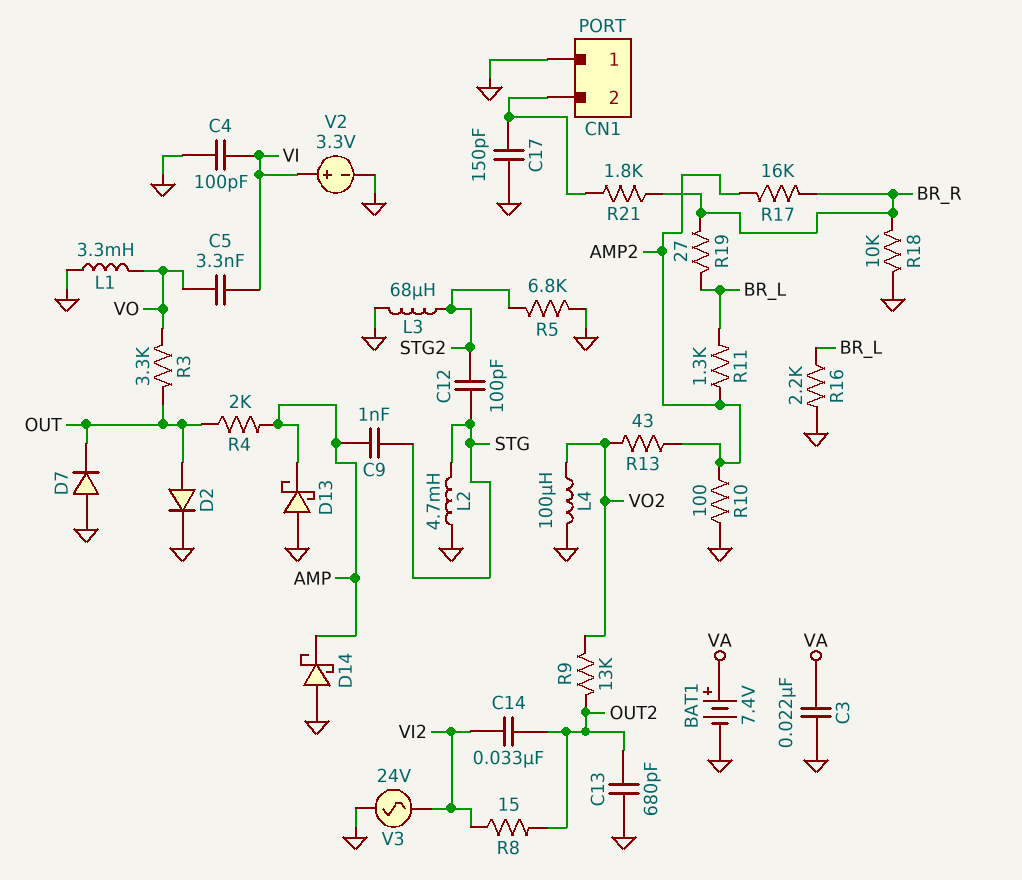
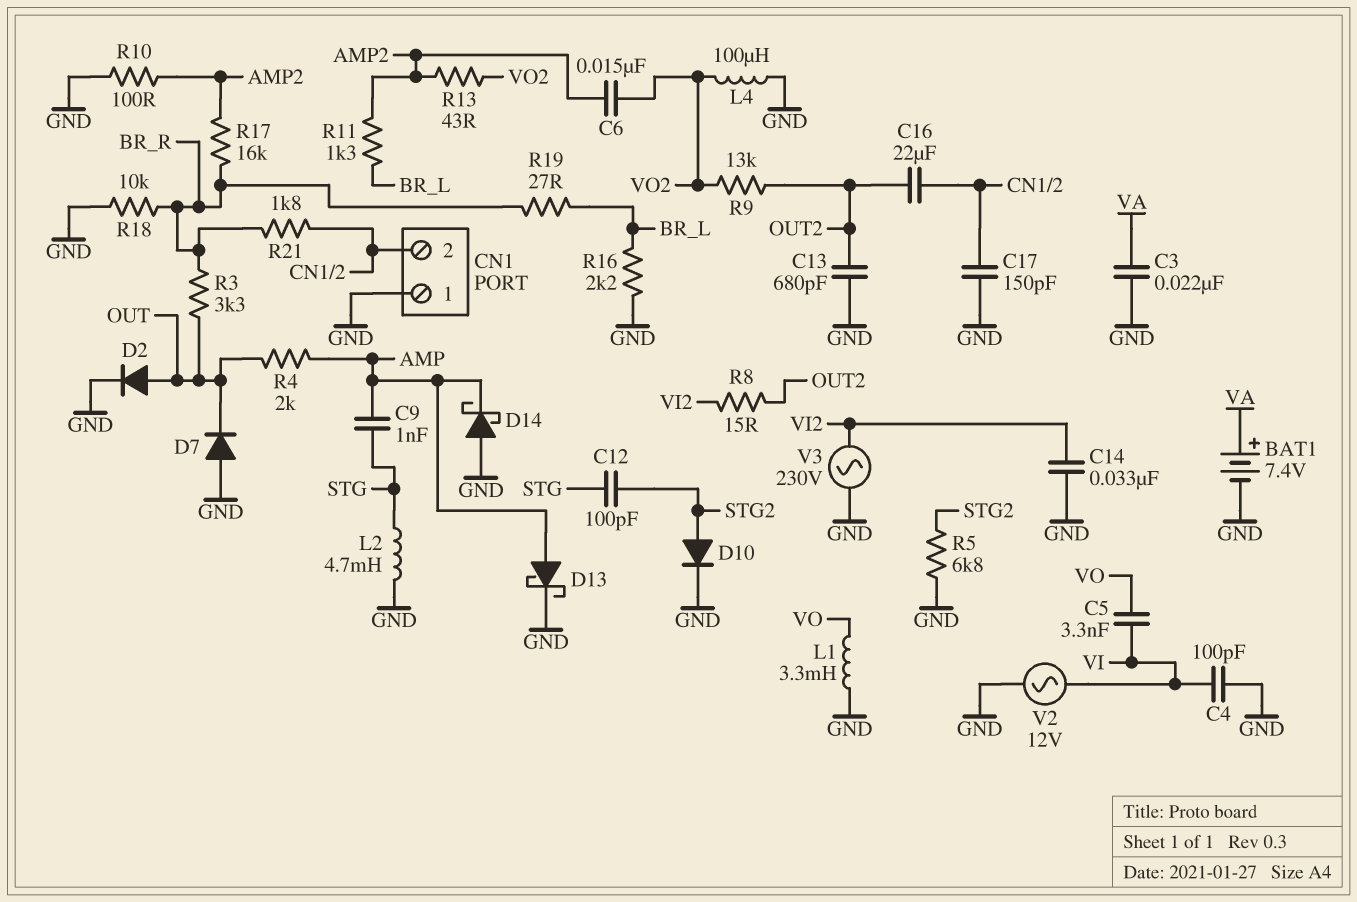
C6: none -> 15nF (AMP2, VO2)
C14: 33nF (OUT2, VI2) -> 33nF (GND, VI2)
C16: none -> 22uF (CN1/2, OUT2)
D10: none -> diode (A STG2, K GND)
D13: schottky (A GND, K AMP) -> schottky (A AMP, K GND)
L3: 68uH (GND, STG2) -> none
R3: 3.3k (OUT, VO) -> 3.3k (BR_R, OUT)
V2: 3.3V (plus VI, minus GND) -> AC 12V (GND, VI)
V3: AC 24V (GND, VI2) -> AC 230V (GND, VI2)

